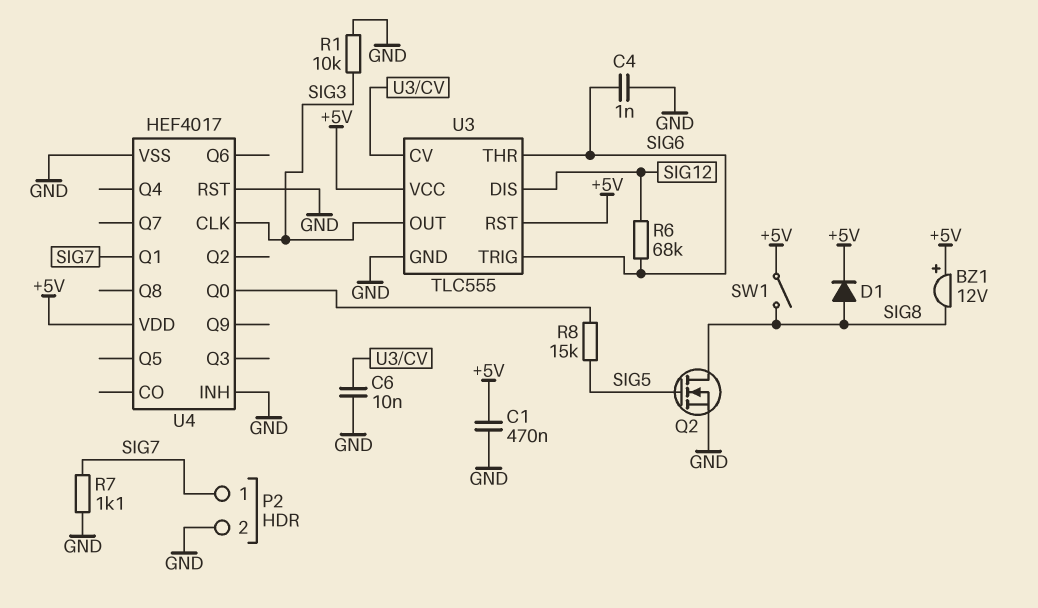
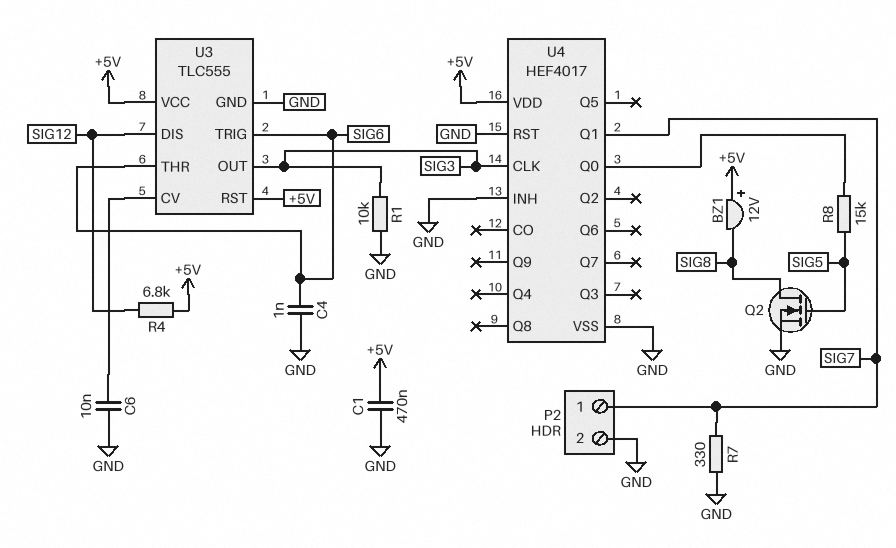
D1: diode (A SIG8, K +5V) -> none
R4: none -> 6.8k (+5V, SIG12)
R6: 68k (SIG6, SIG12) -> none
R7: 1.1k (GND, SIG7) -> 330 (GND, SIG7)
SW1: switch (+5V, SIG8) -> none

